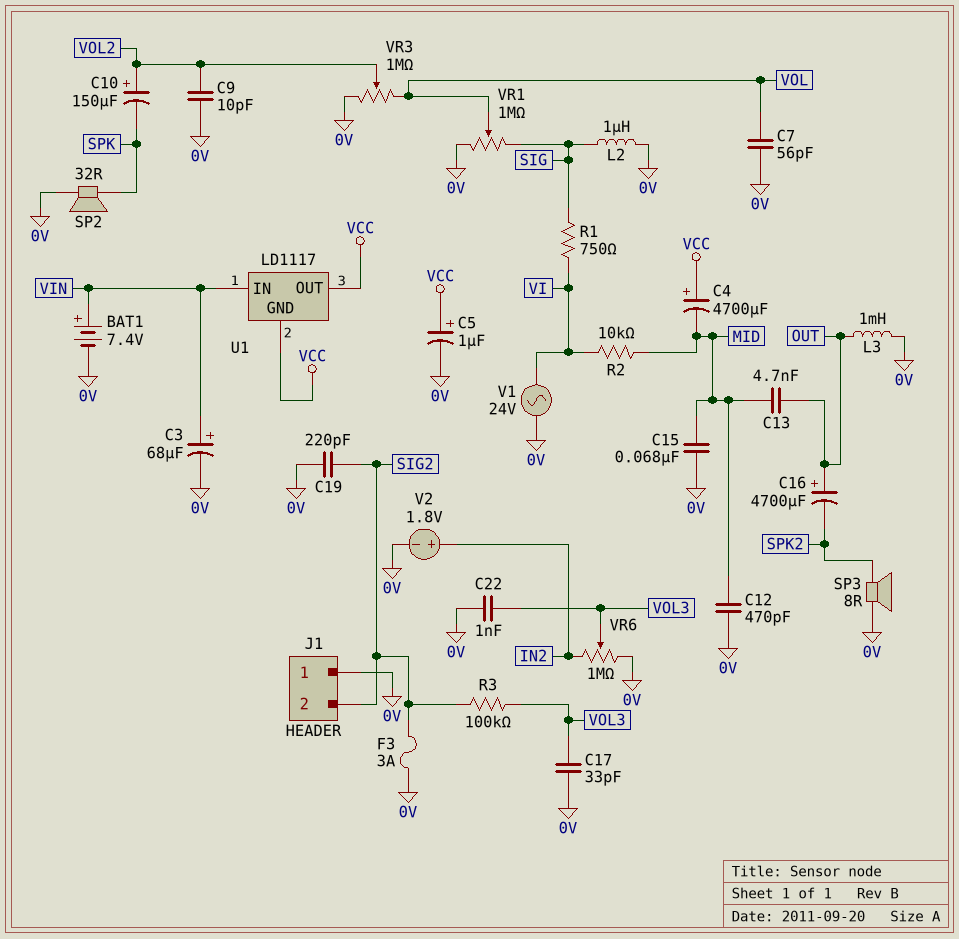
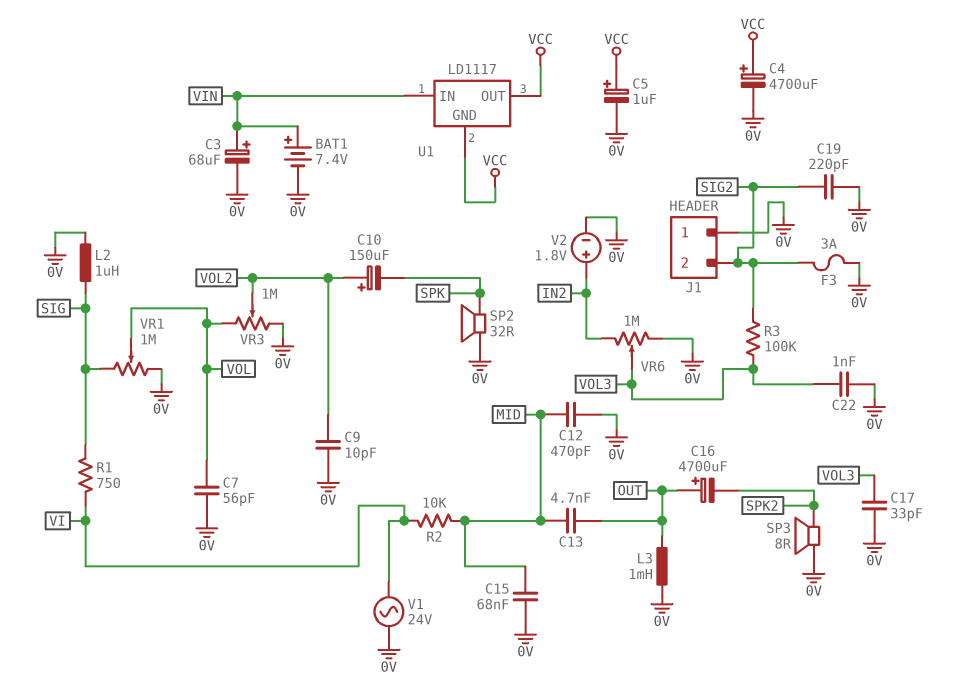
C4: 4700uF (plus VCC, minus MID) -> 4700uF (plus VCC, minus 0V)

